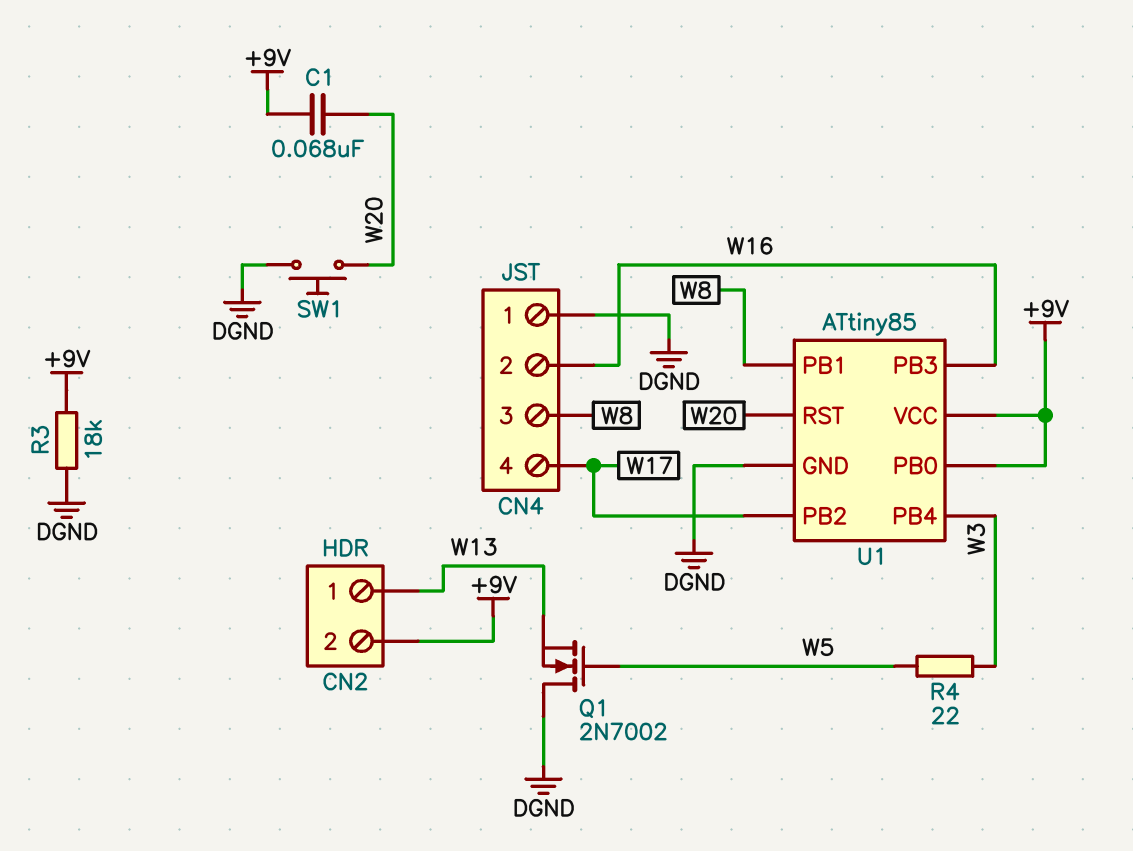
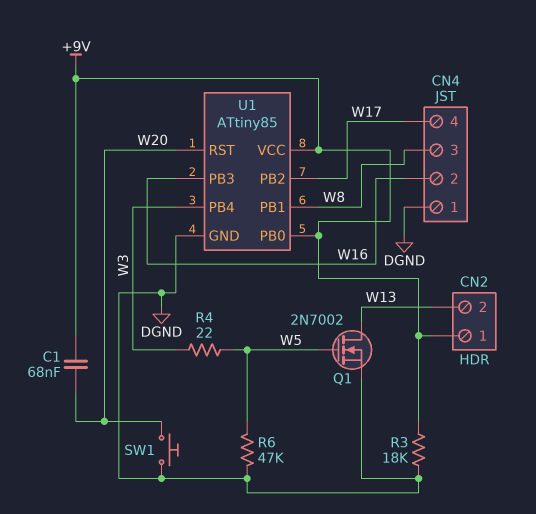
CN2 pin 1: W13 -> +9V
CN2 pin 2: +9V -> W13
Q1: NMOS 2N7002 (G W5, D DGND, S W13) -> NMOS 2N7002 (G W5, D W13, S DGND)
R6: none -> 47k (DGND, W5)

